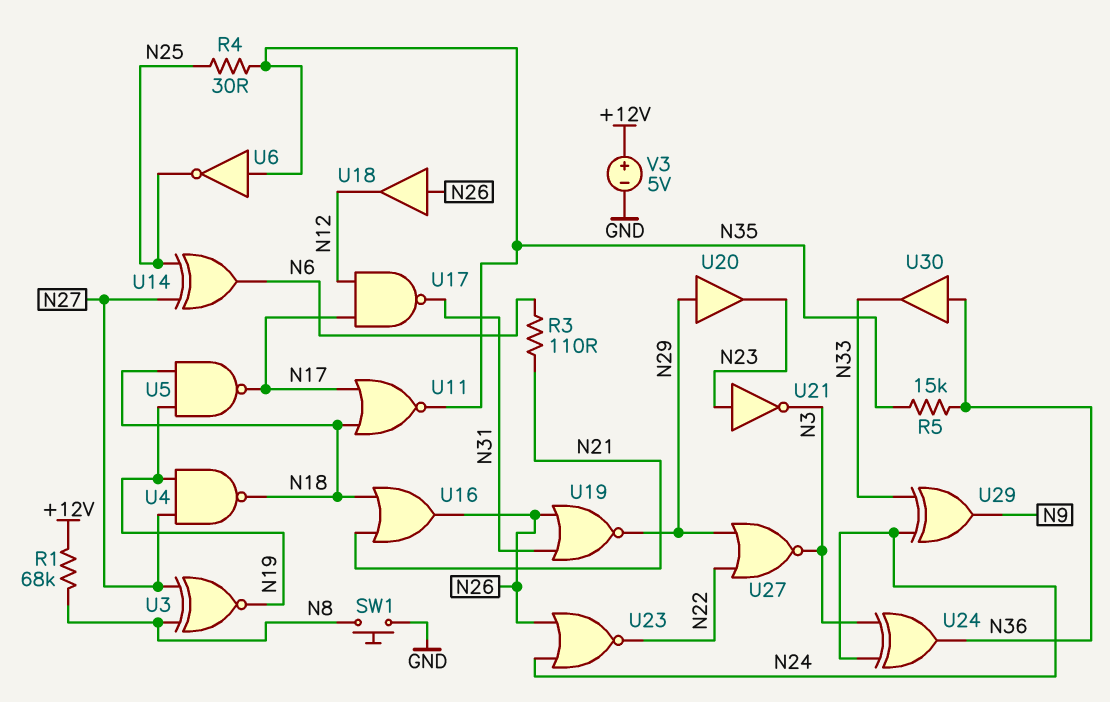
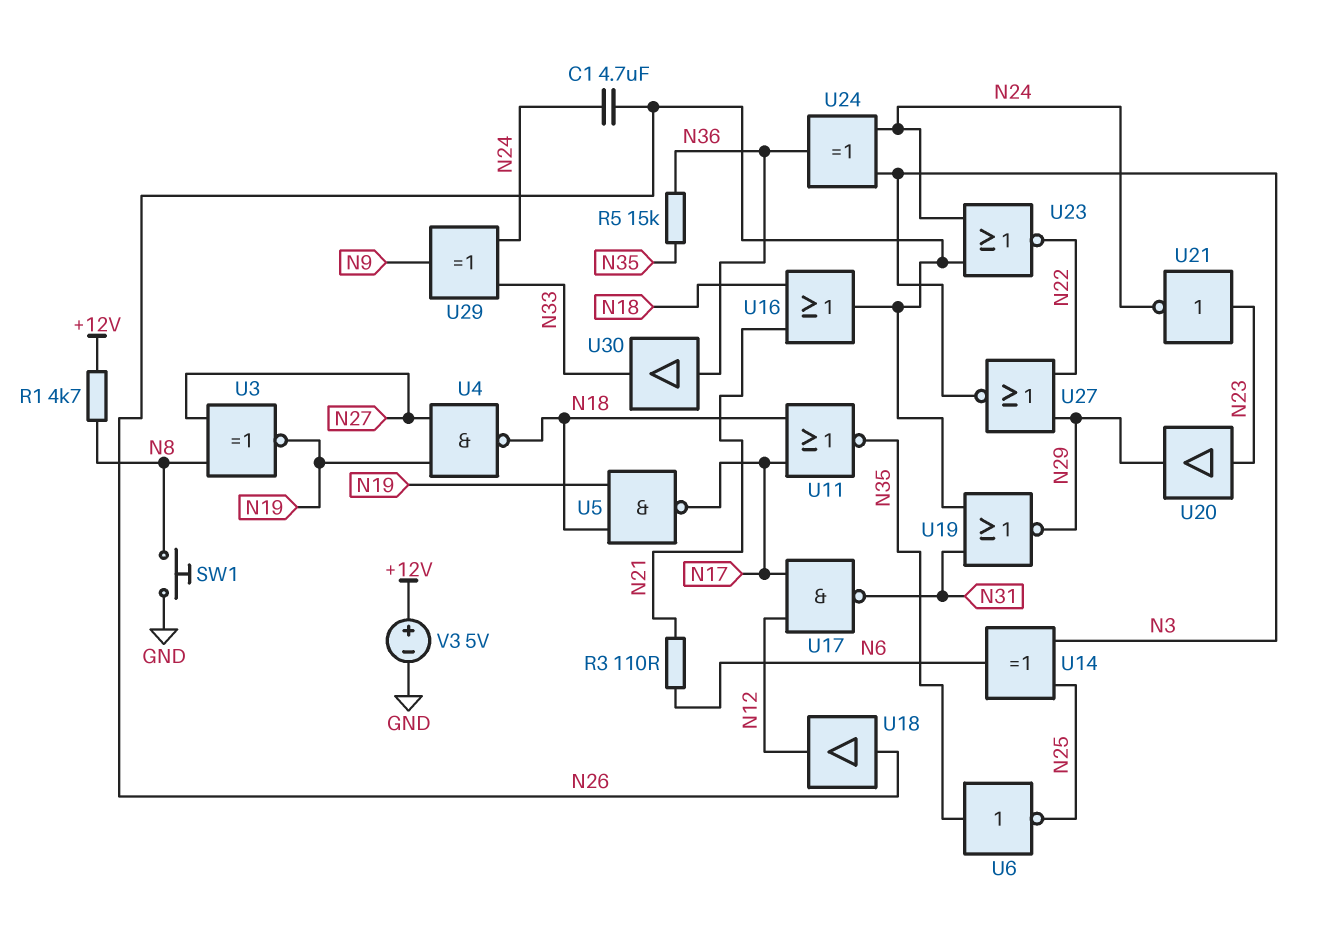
C1: none -> 4.7uF (N24, N26)
R1: 68k (+12V, N8) -> 4.7k (+12V, N8)
R4: 30 (N25, N35) -> none
U14: XOR (in N25, in N27, out N6) -> XOR (in N3, in N25, out N6)
U20: buffer (in N29, out N23) -> buffer (in N23, out N29)
U21: NOT (in N23, out N3) -> NOT (in N23, out N24)

